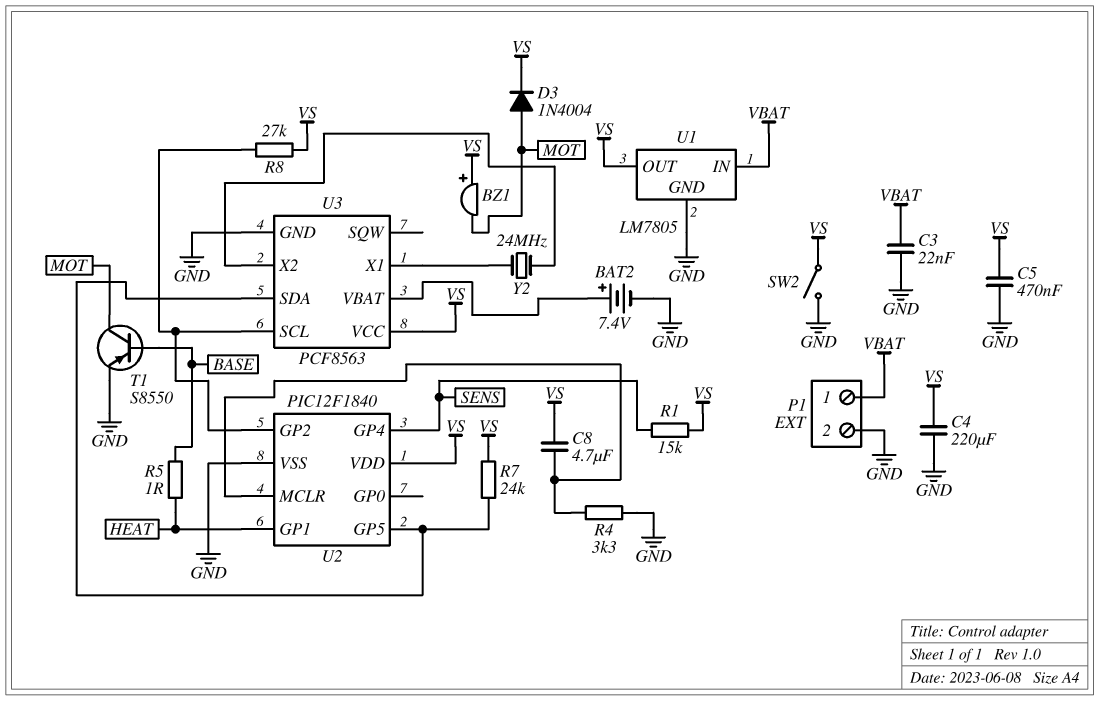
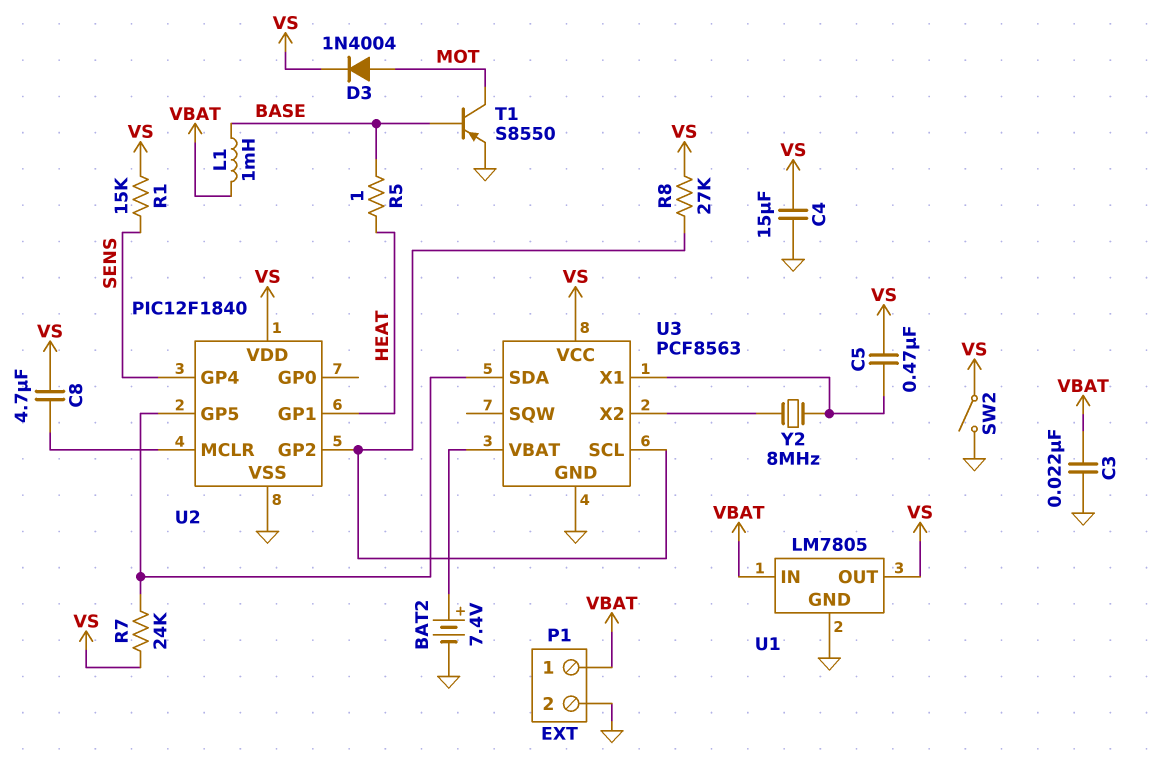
BZ1: buzzer (plus VS, minus MOT) -> none
C4: 220uF (GND, VS) -> 15uF (GND, VS)
C5: 470nF (GND, VS) -> 470nF (U3/X1, VS)
L1: none -> 1mH (BASE, VBAT)
R4: 3.3k (GND, U2/MCLR) -> none
Y2: 24MHz (U3/X1, U3/X2) -> 8MHz (U3/X1, U3/X2)

